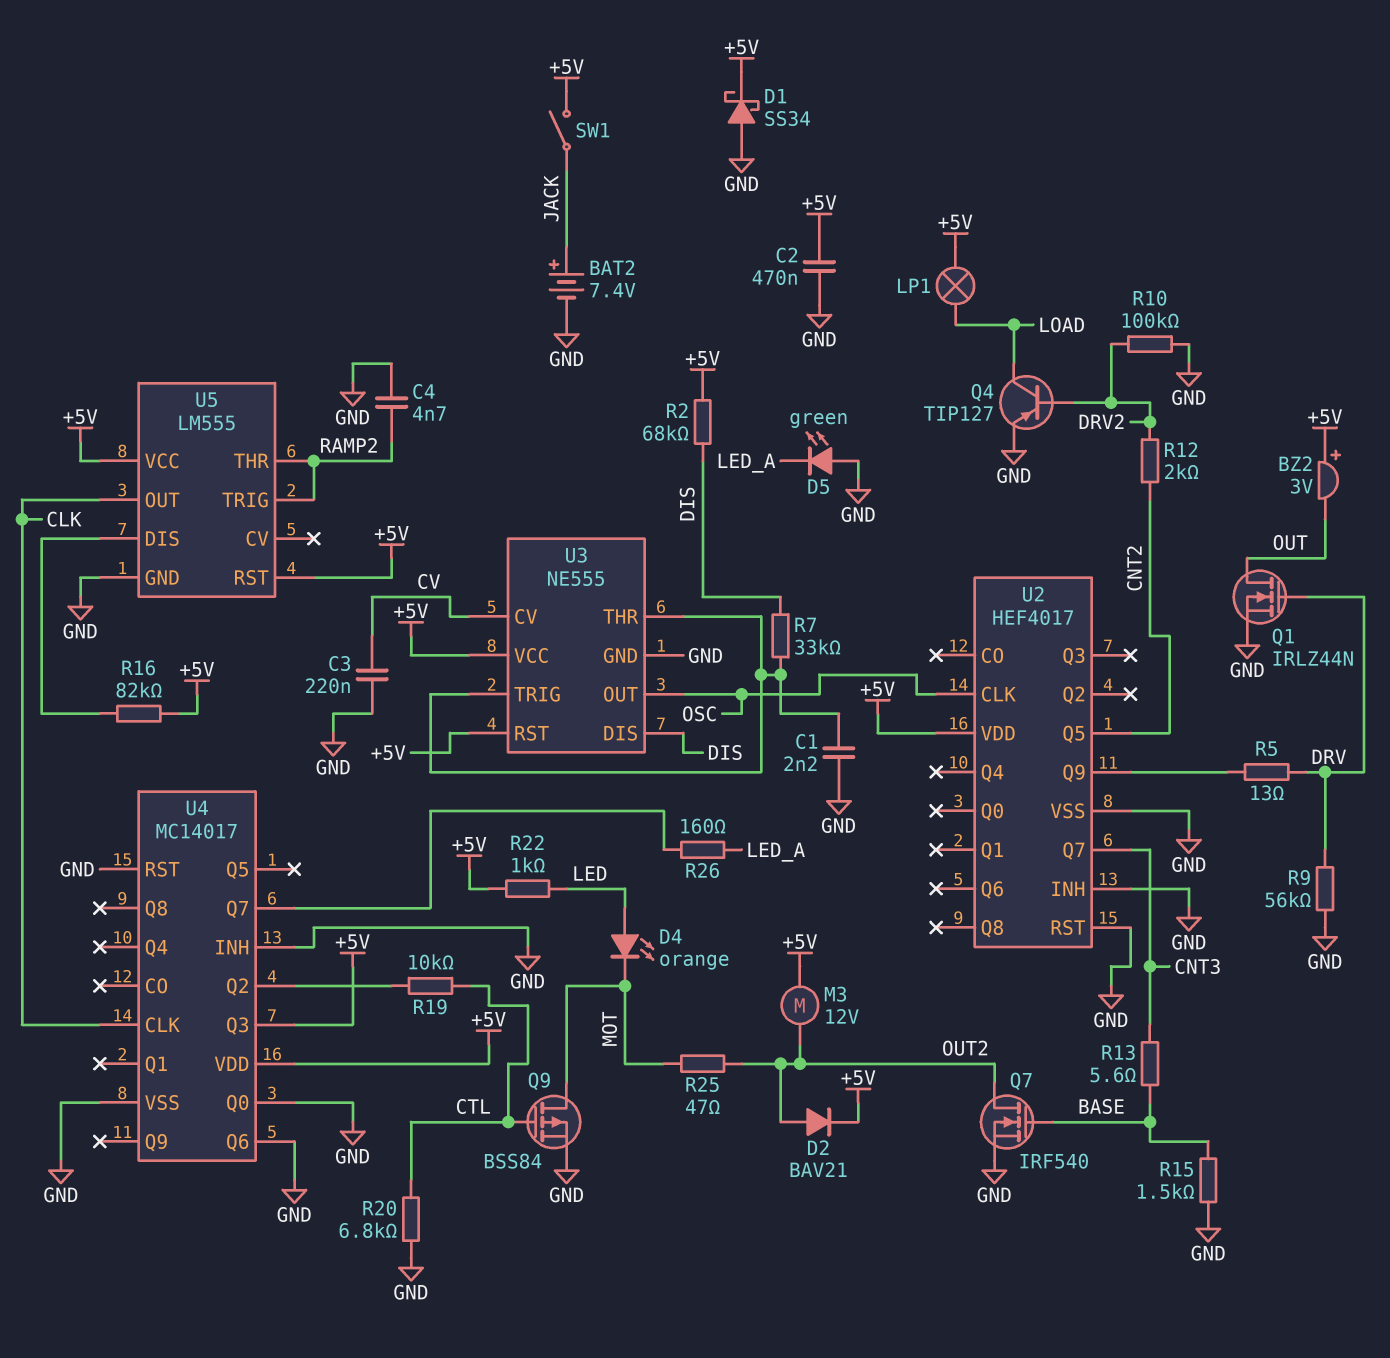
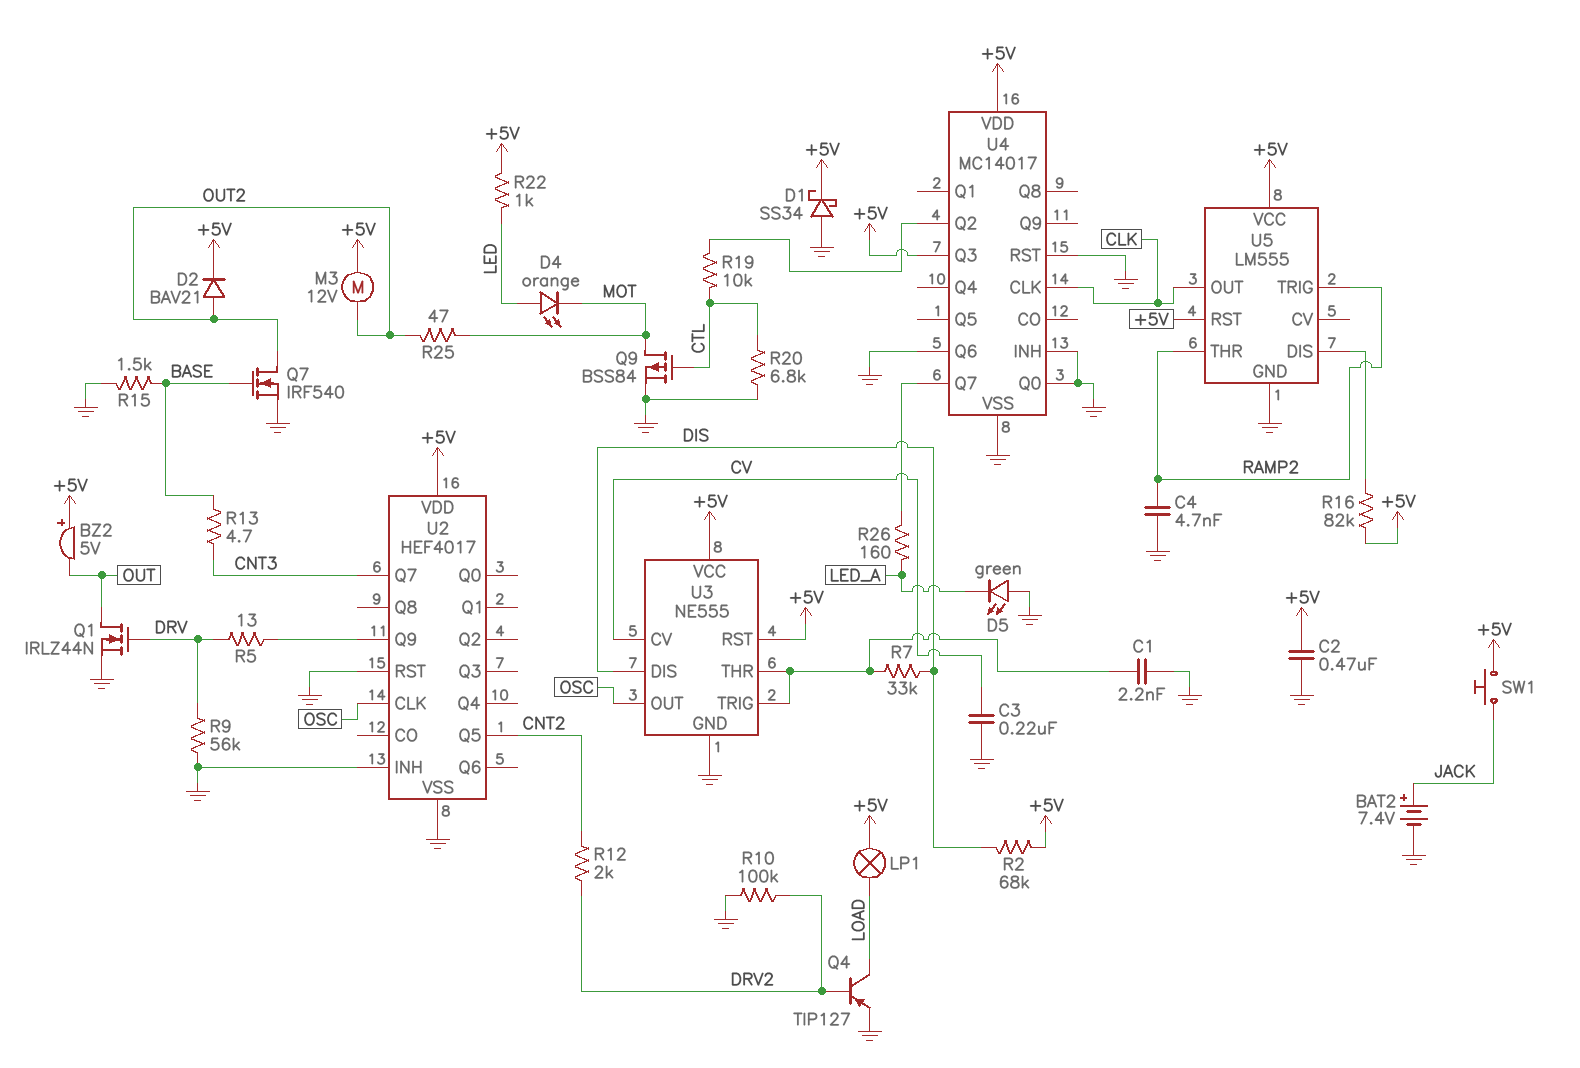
BZ2: buzzer 3V (plus +5V, minus OUT) -> buzzer 5V (plus +5V, minus OUT)
R13: 5.6 (BASE, CNT3) -> 4.7 (BASE, CNT3)
SW1: switch (+5V, JACK) -> button (+5V, JACK)

